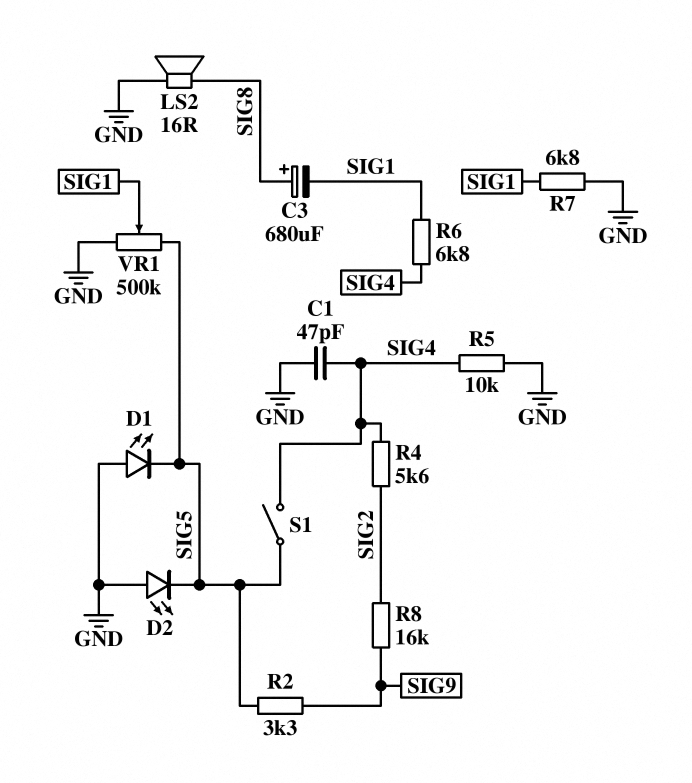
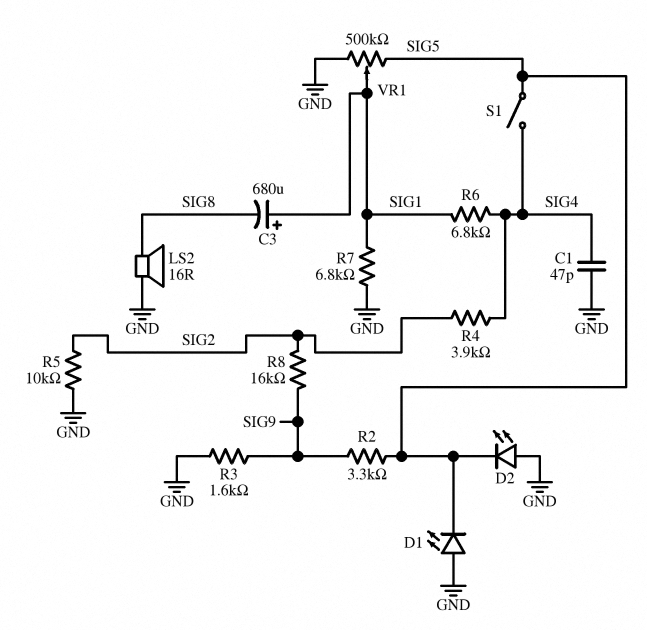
C3: 680uF (plus SIG8, minus SIG1) -> 680uF (plus SIG1, minus SIG8)
R3: none -> 1.6k (GND, SIG9)
R4: 5.6k (SIG2, SIG4) -> 3.9k (SIG2, SIG4)
R5: 10k (GND, SIG4) -> 10k (GND, SIG2)

